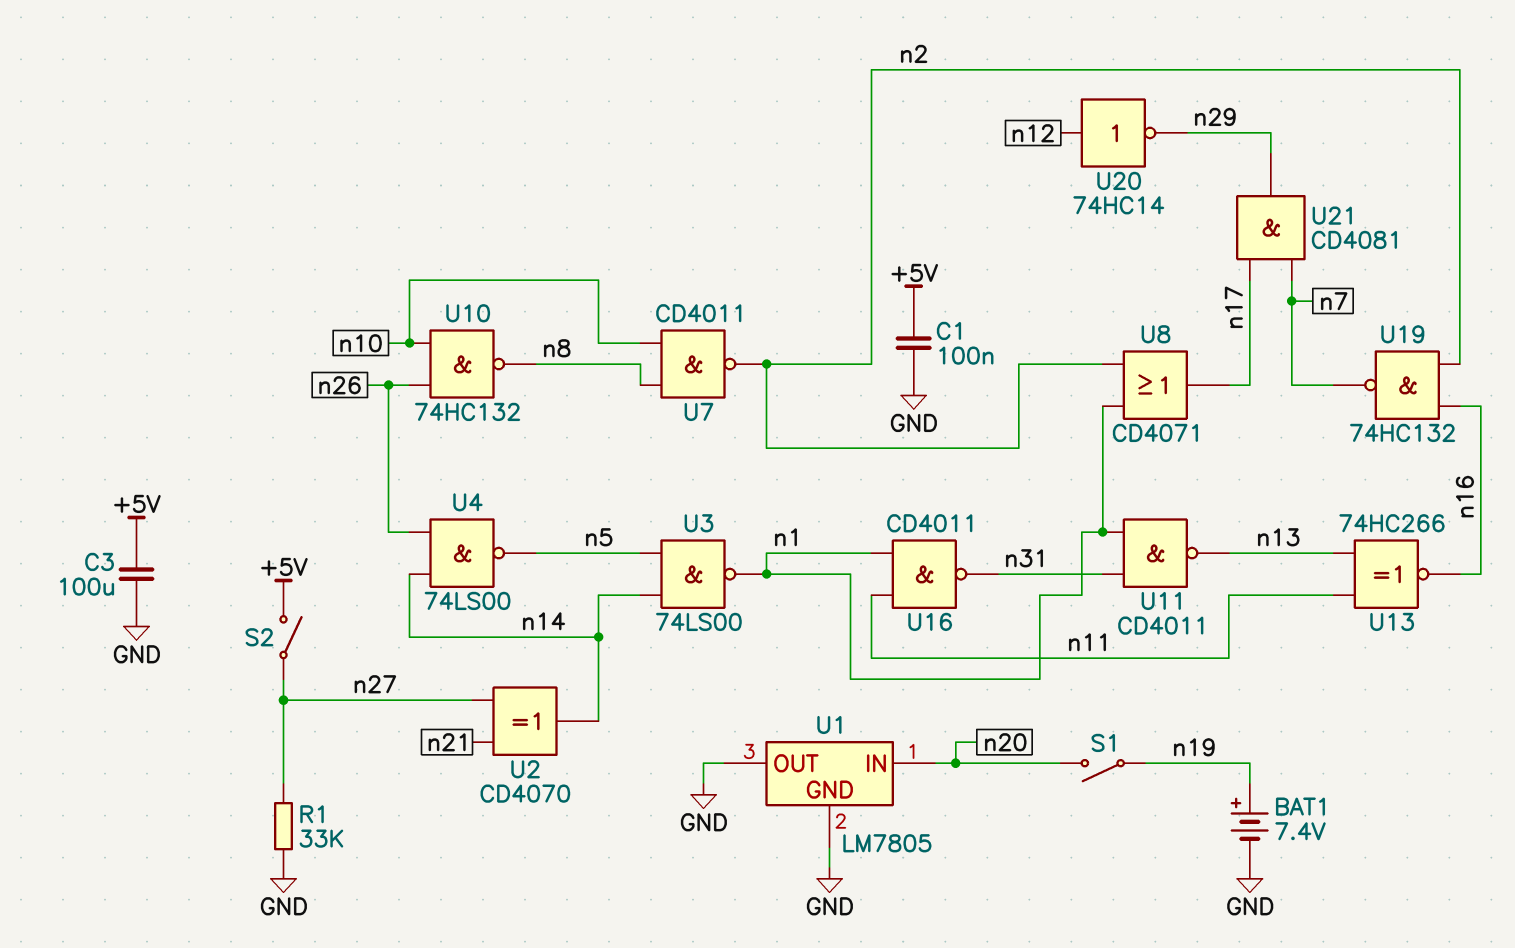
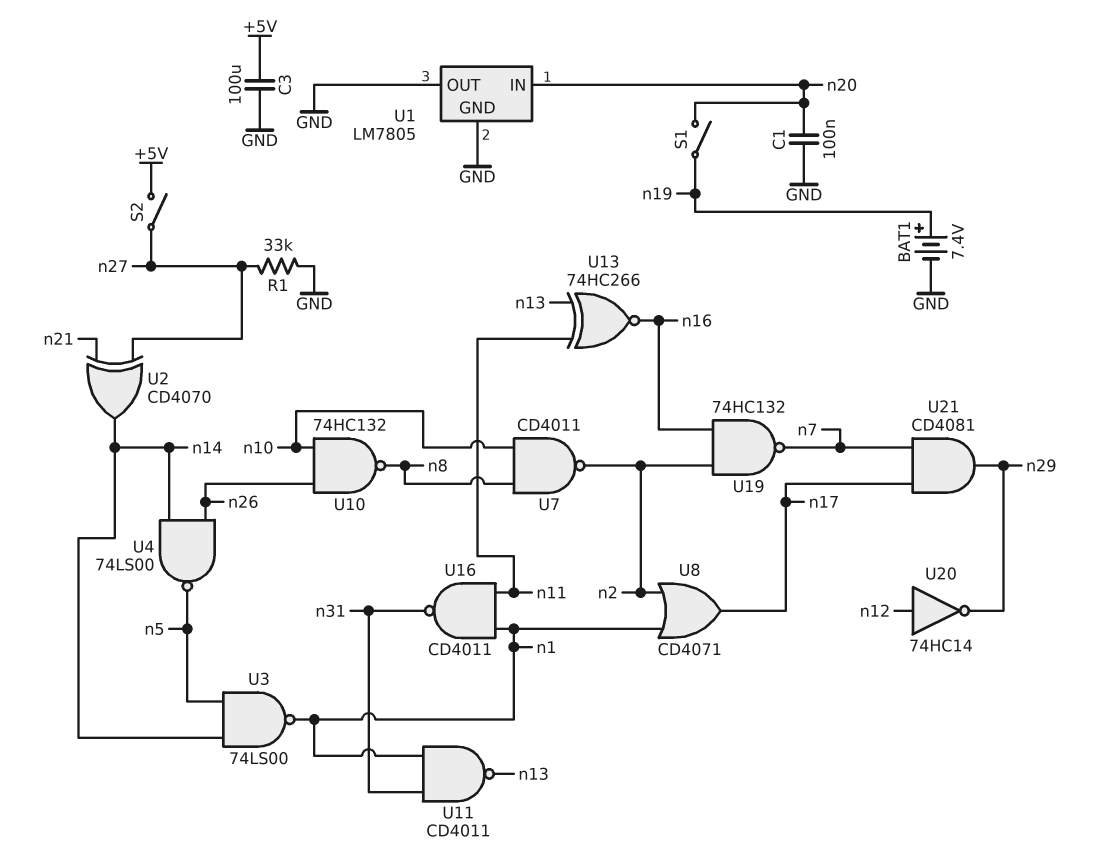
C1: 100nF (+5V, GND) -> 100nF (GND, n20)

